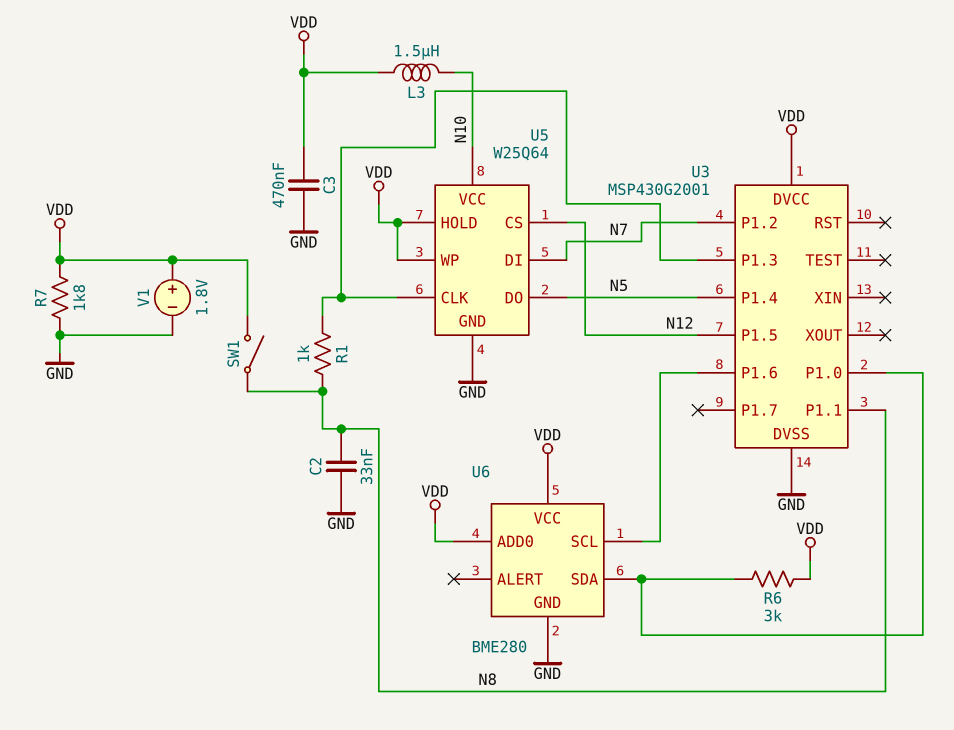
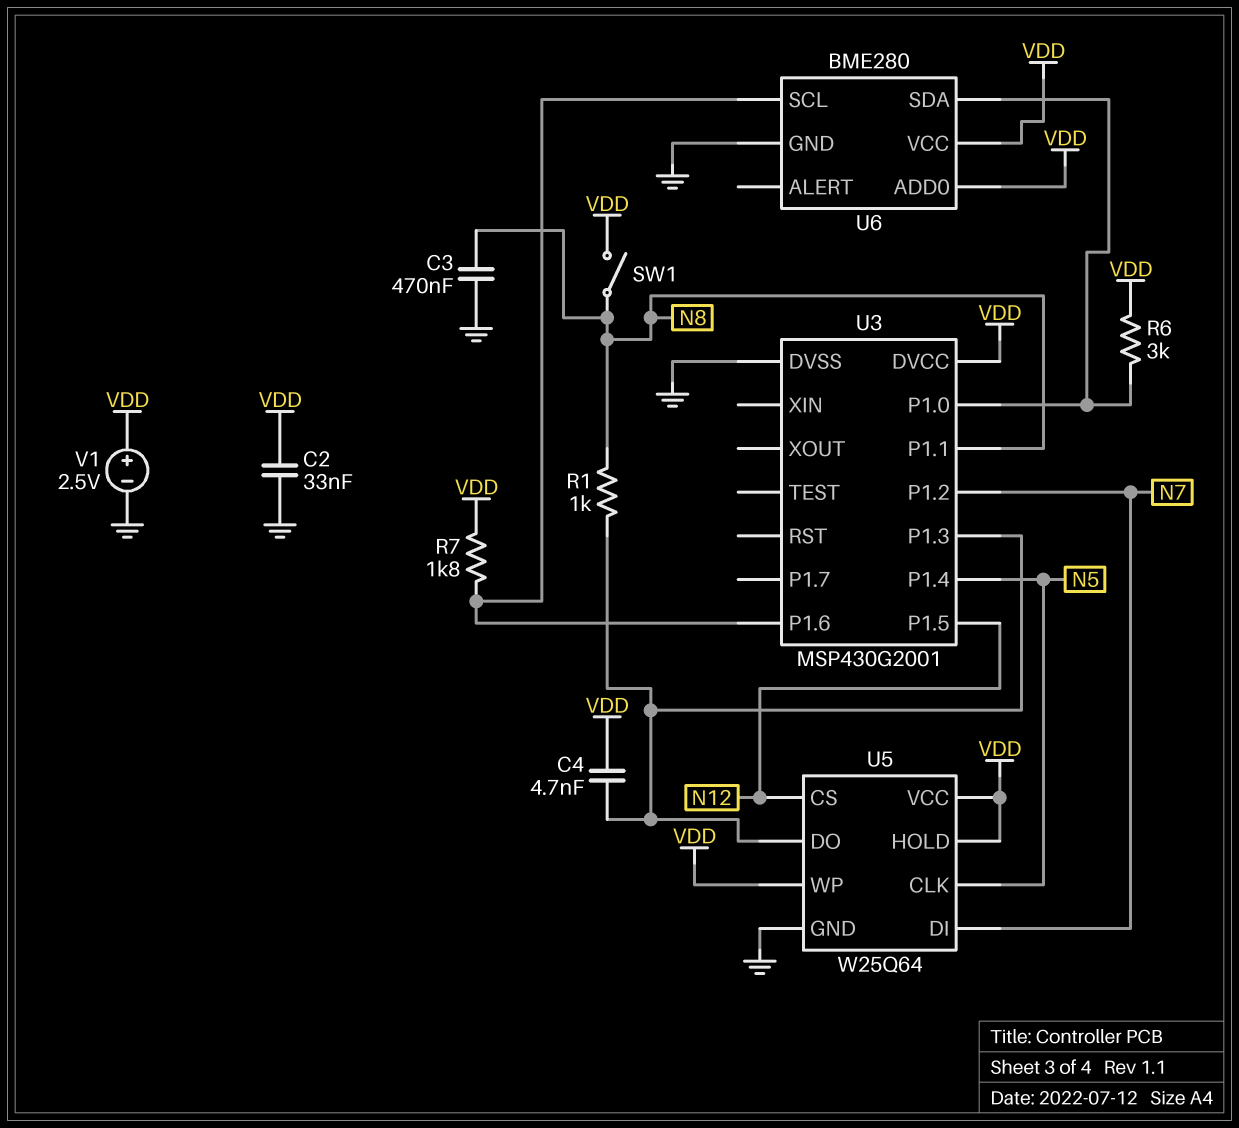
C2: 33nF (GND, N8) -> 33nF (GND, VDD)
C3: 470nF (GND, VDD) -> 470nF (GND, N8)
C4: none -> 4.7nF (U3/P1.3, VDD)
L3: 1.5uH (N10, VDD) -> none
R7: 1.8k (GND, VDD) -> 1.8k (U3/P1.6, VDD)
U5 pin CLK: U3/P1.3 -> N5
U5 pin DO: N5 -> U3/P1.3
U5 pin VCC: N10 -> VDD
V1: 1.8V (plus VDD, minus GND) -> 2.5V (plus VDD, minus GND)

